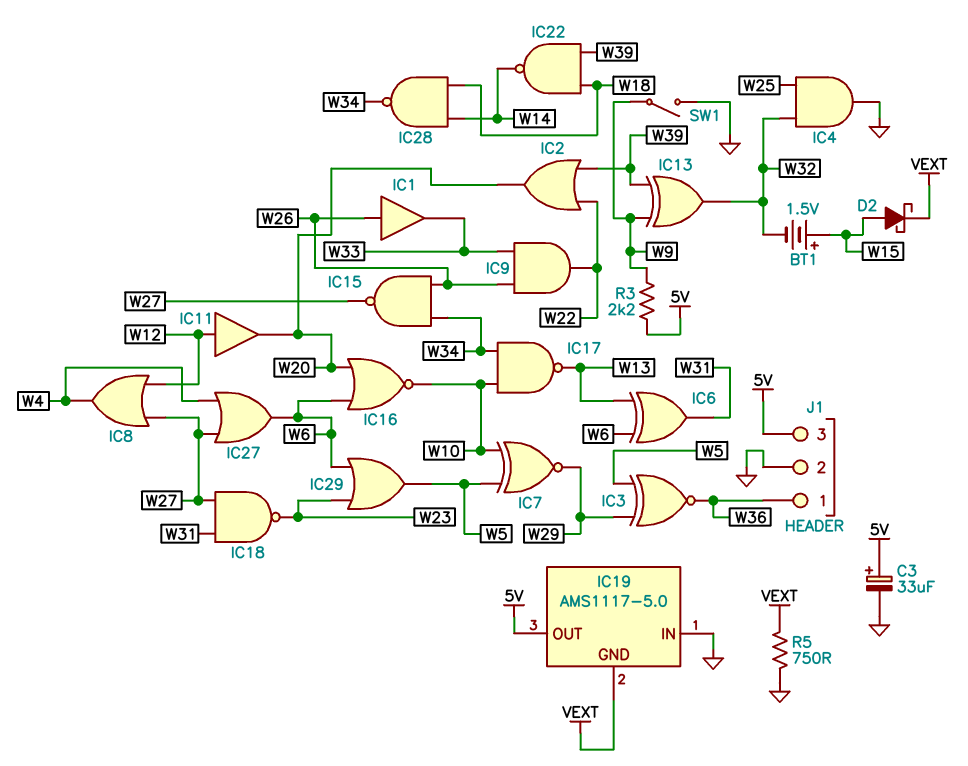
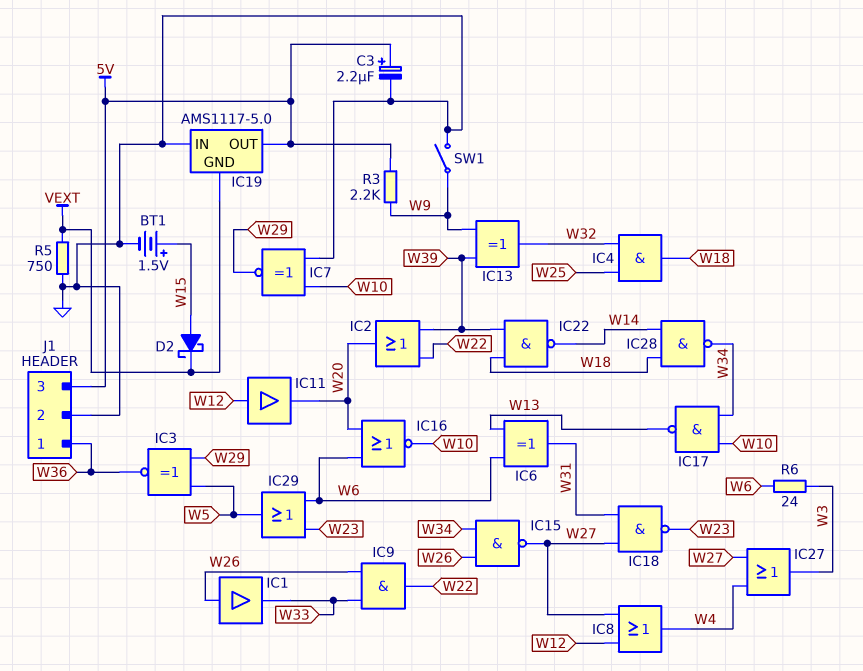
BT1: 1.5V (plus W15, minus W32) -> 1.5V (plus W15, minus GND)
C3: 33uF (plus 5V, minus GND) -> 2.2uF (plus 5V, minus GND)
IC4: AND (in W25, in W32, out GND) -> AND (in W25, in W32, out W18)
IC7: XNOR (in W5, in W10, out W29) -> XNOR (in GND, in W10, out W29)
IC27: OR (in W4, in W27, out W6) -> OR (in W4, in W27, out W3)
R6: none -> 24 (W3, W6)

